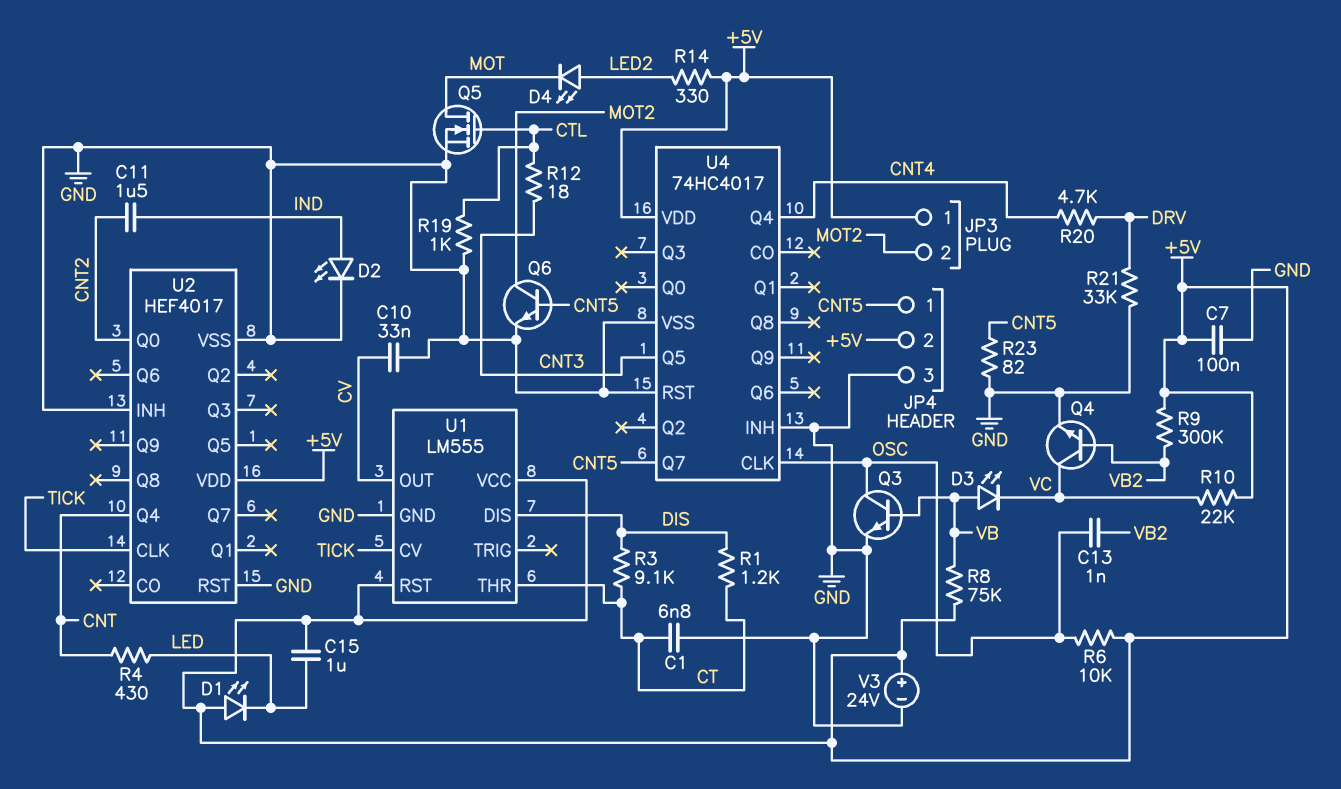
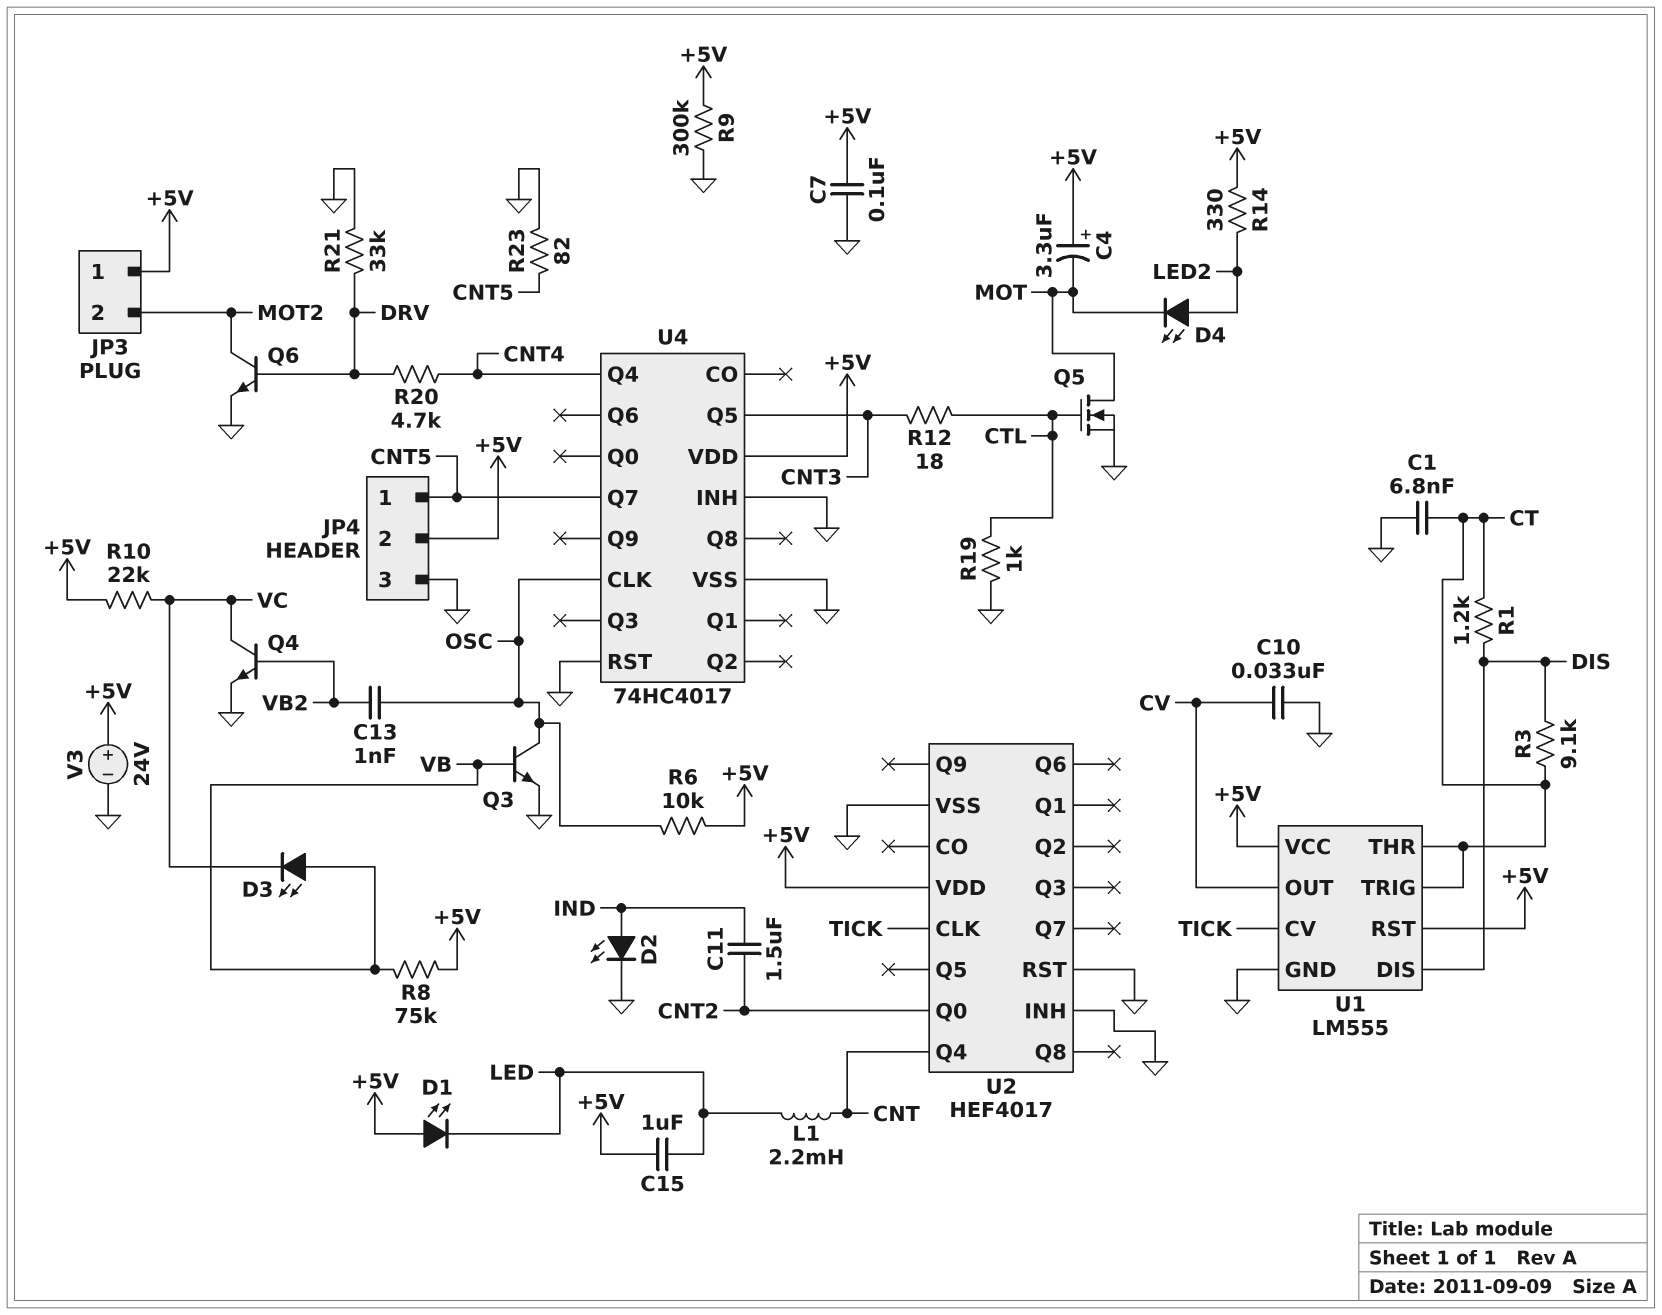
C4: none -> 3.3uF (plus +5V, minus MOT)
L1: none -> 2.2mH (CNT, LED)
Q6: NPN (B CNT5, C MOT2, E GND) -> NPN (B DRV, C MOT2, E GND)
R4: 430 (CNT, LED) -> none
R9: 300k (+5V, VB2) -> 300k (+5V, GND)
U1 pin TRIG: none -> CT

